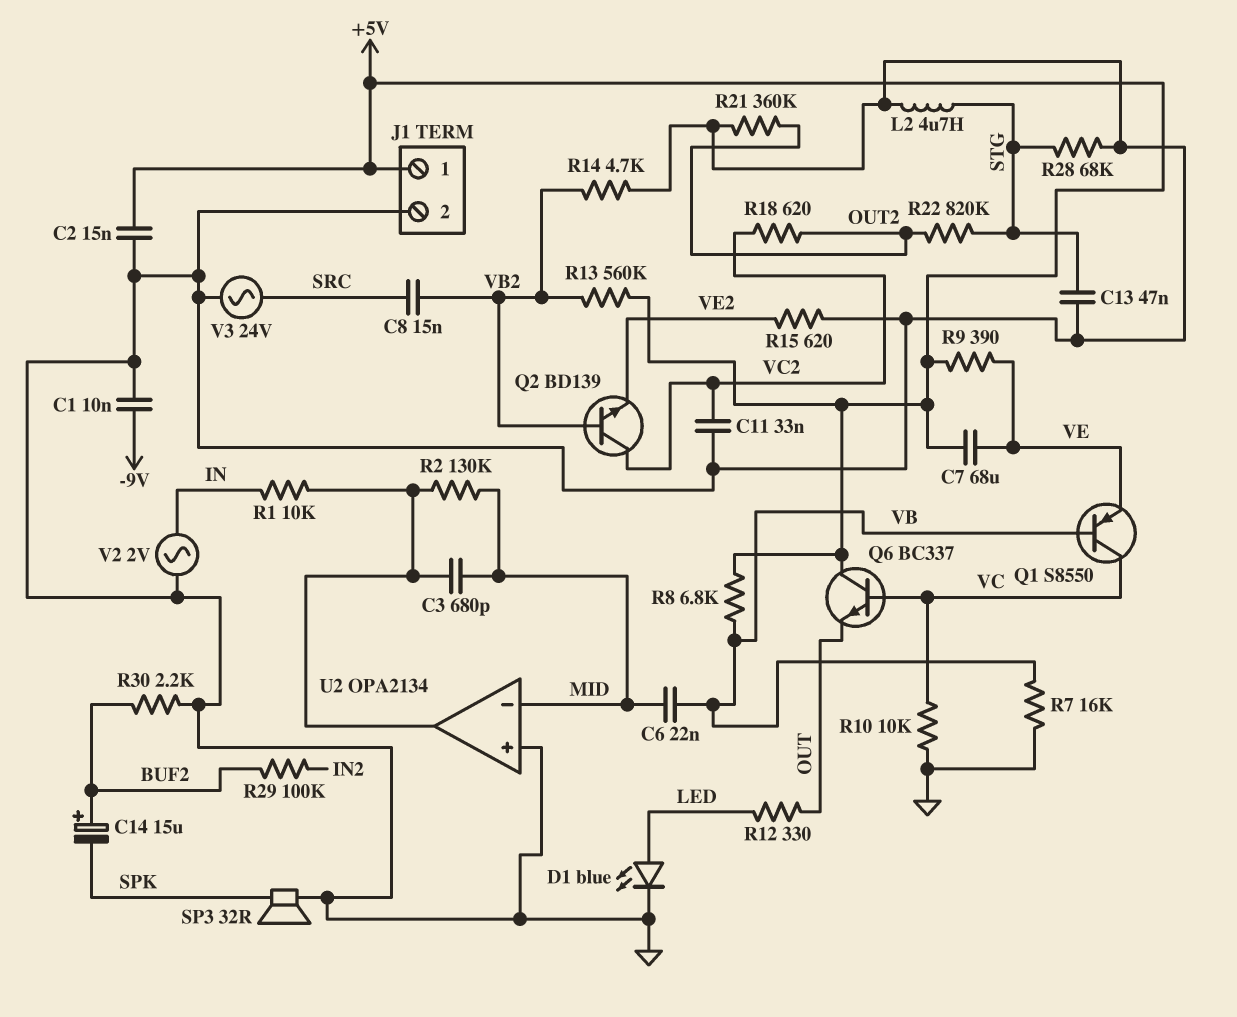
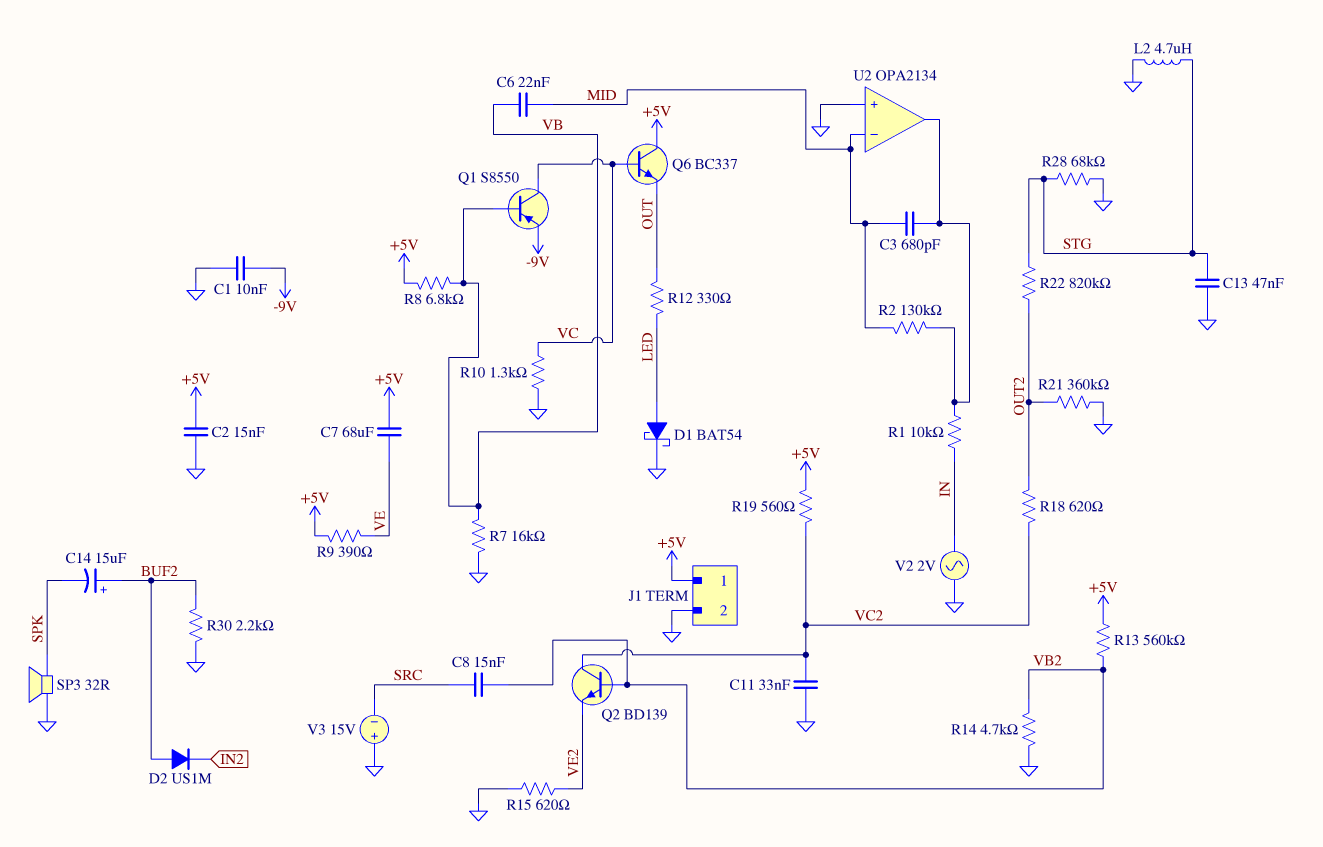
D1: LED blue (A LED, K GND) -> schottky BAT54 (A LED, K GND)
D2: none -> diode US1M (A BUF2, K IN2)
Q1: PNP S8550 (B VB, C VC, E VE) -> PNP S8550 (B VB, C VC, E -9V)
R10: 10k (GND, VC) -> 1.3k (GND, VC)
R19: none -> 560 (+5V, VC2)
R29: 100k (BUF2, IN2) -> none
V3: AC 24V (GND, SRC) -> 15V (plus GND, minus SRC)

